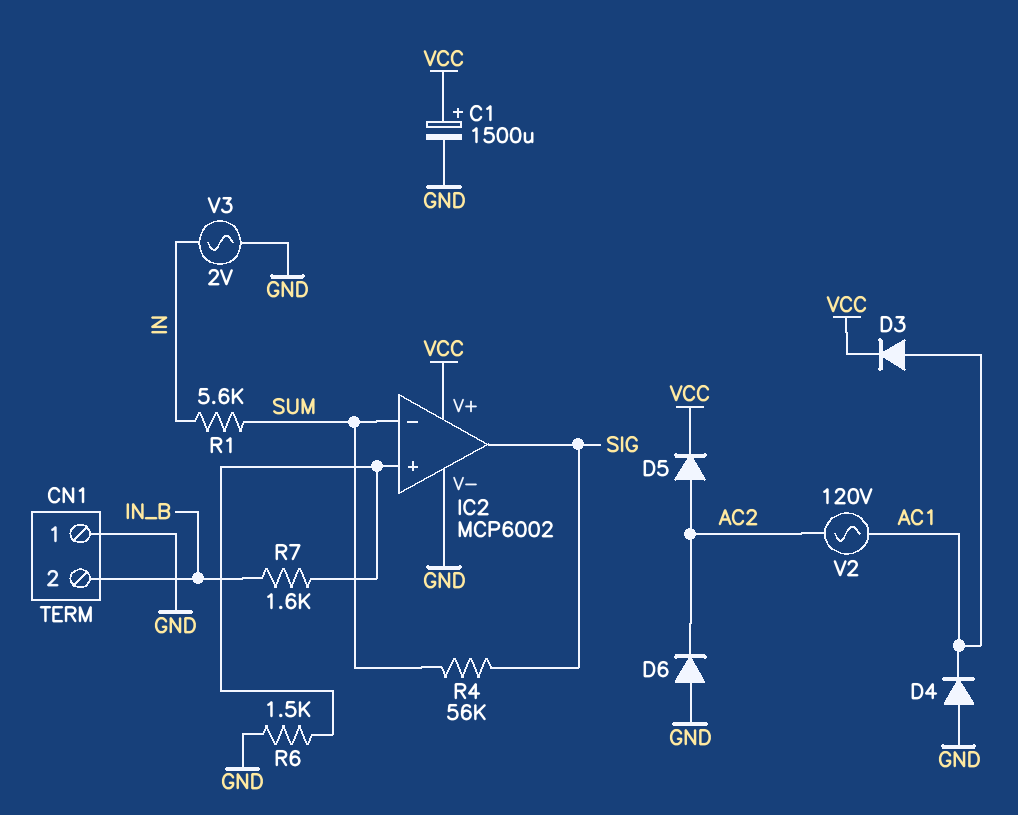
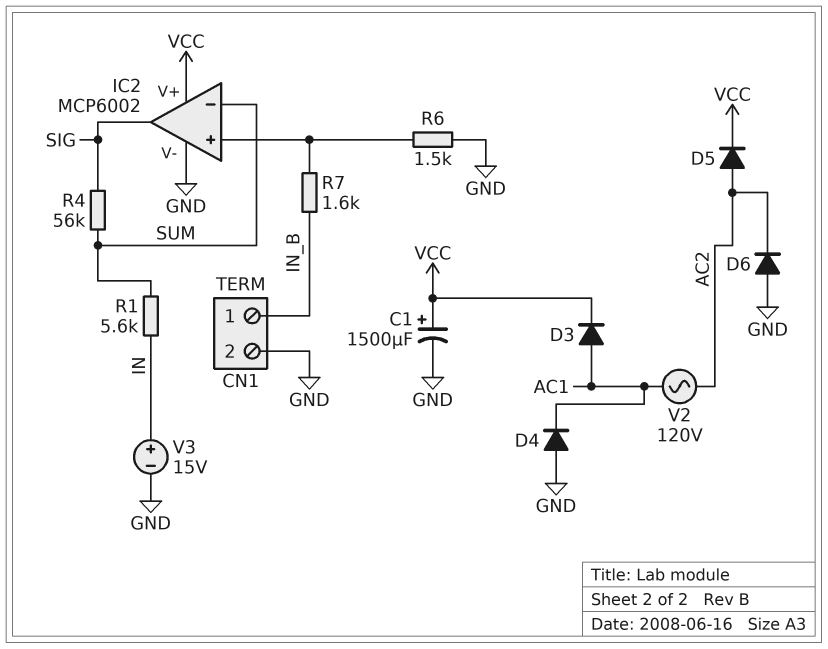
CN1 pin 1: GND -> IN_B
CN1 pin 2: IN_B -> GND
V3: AC 2V (GND, IN) -> 15V (plus IN, minus GND)

